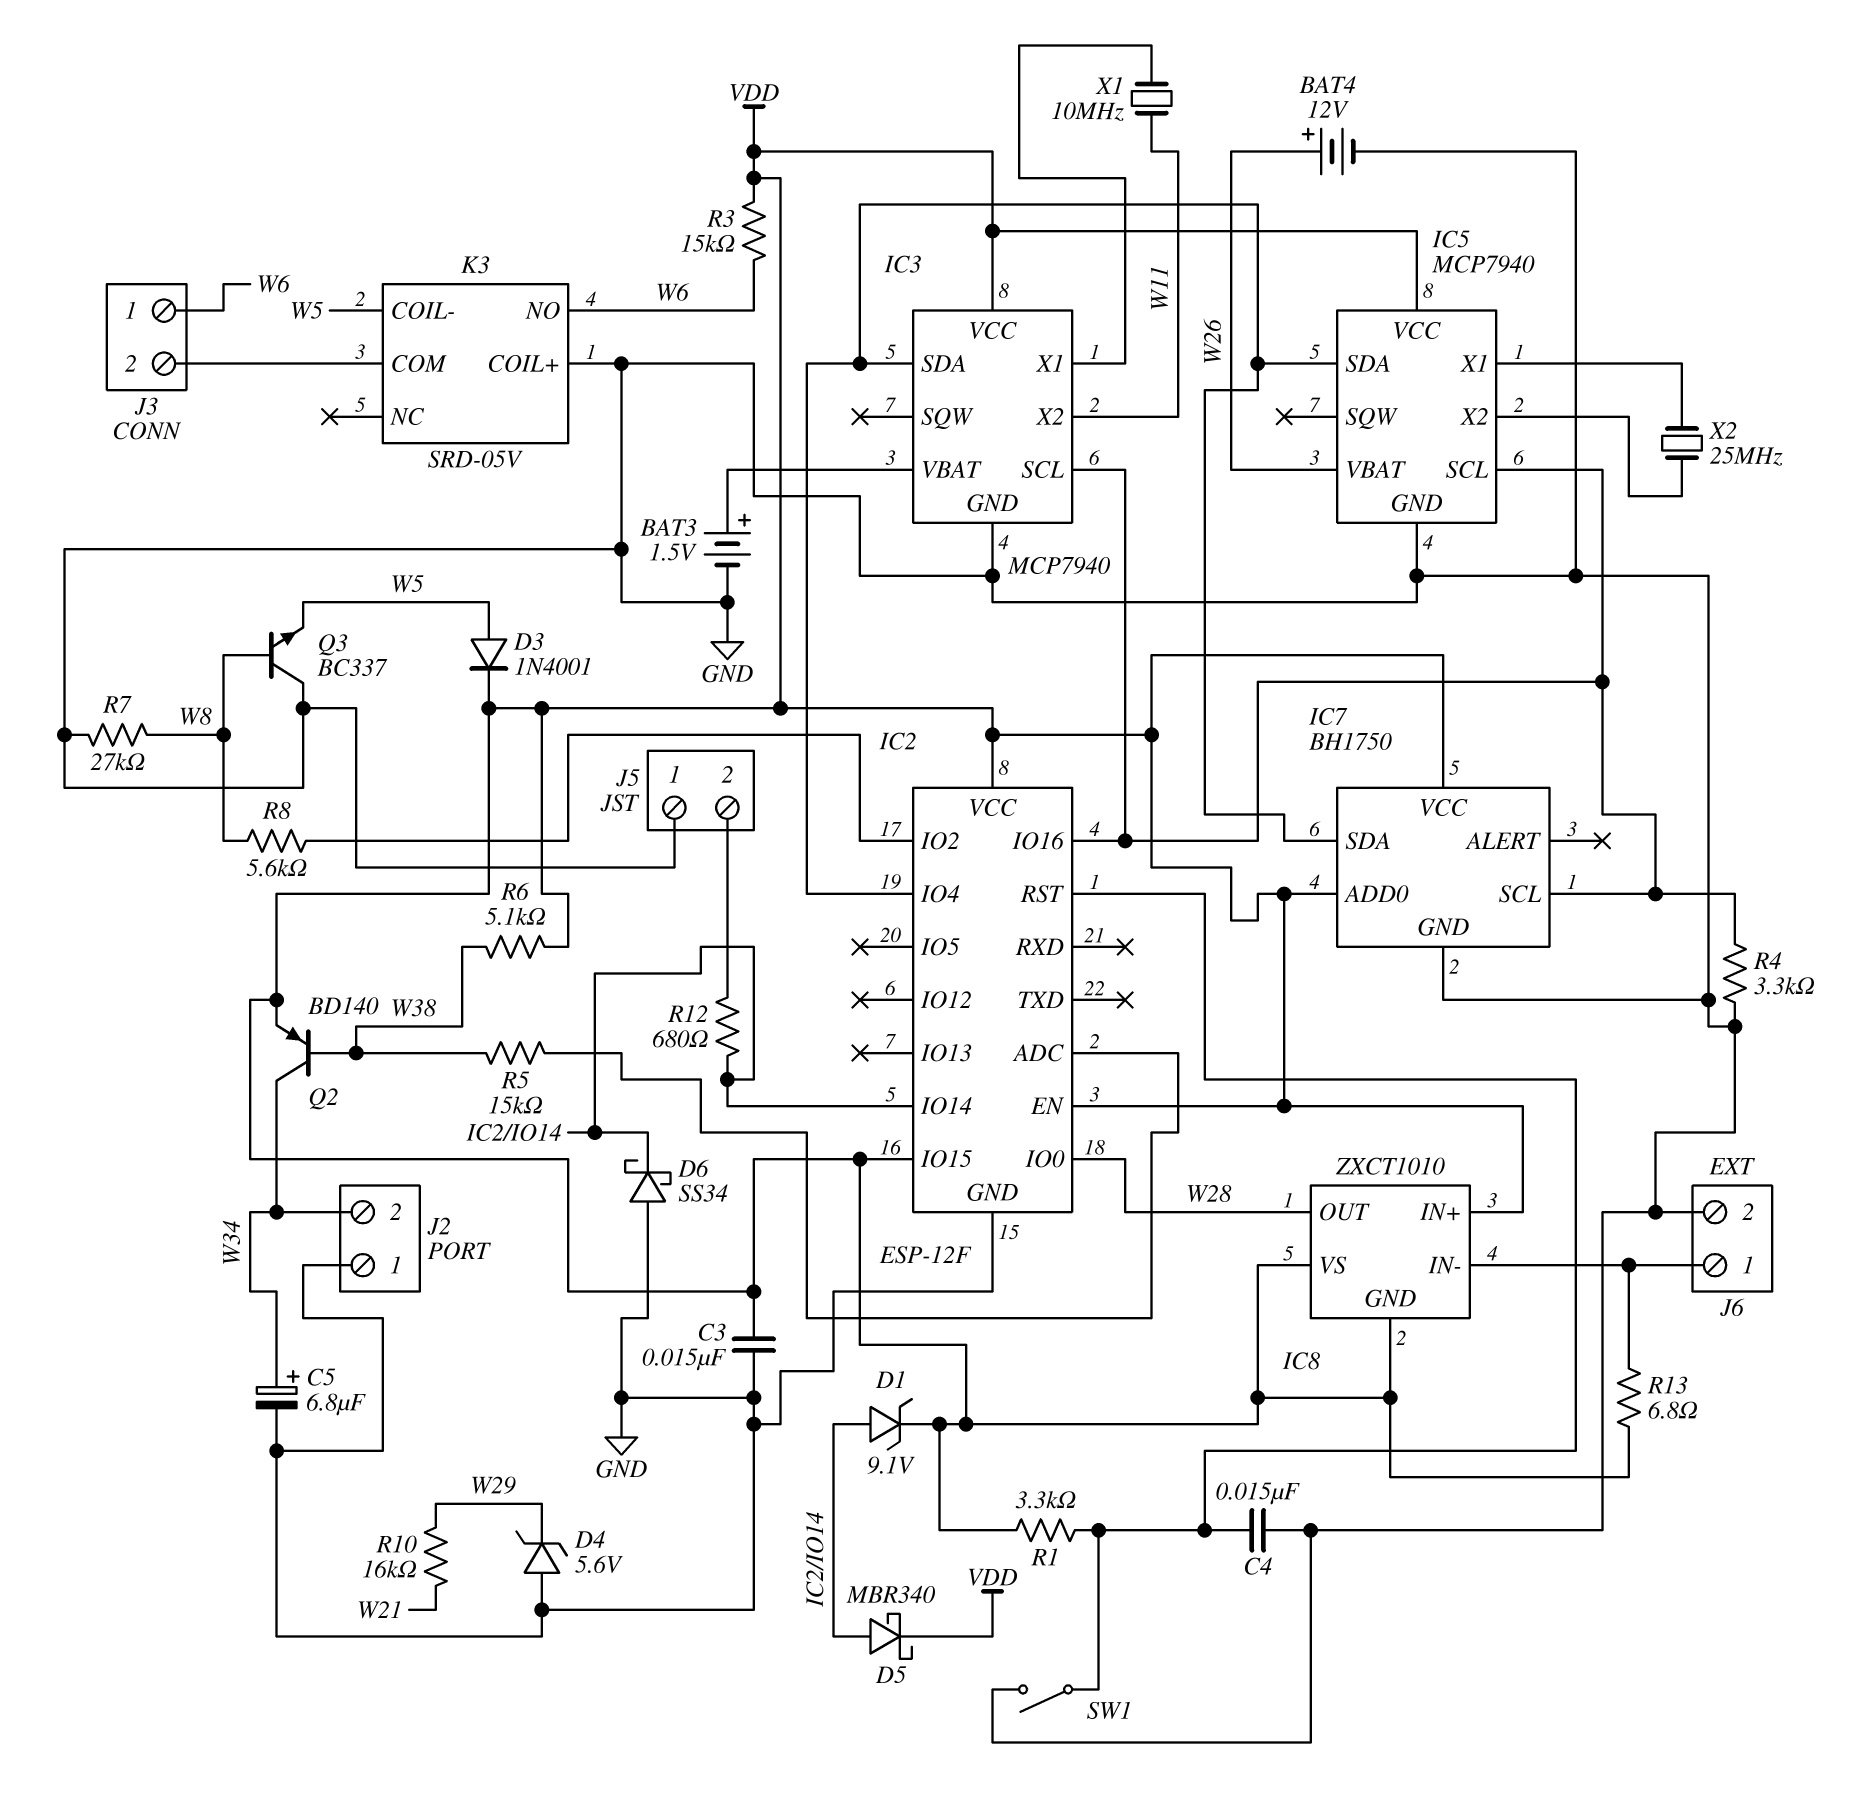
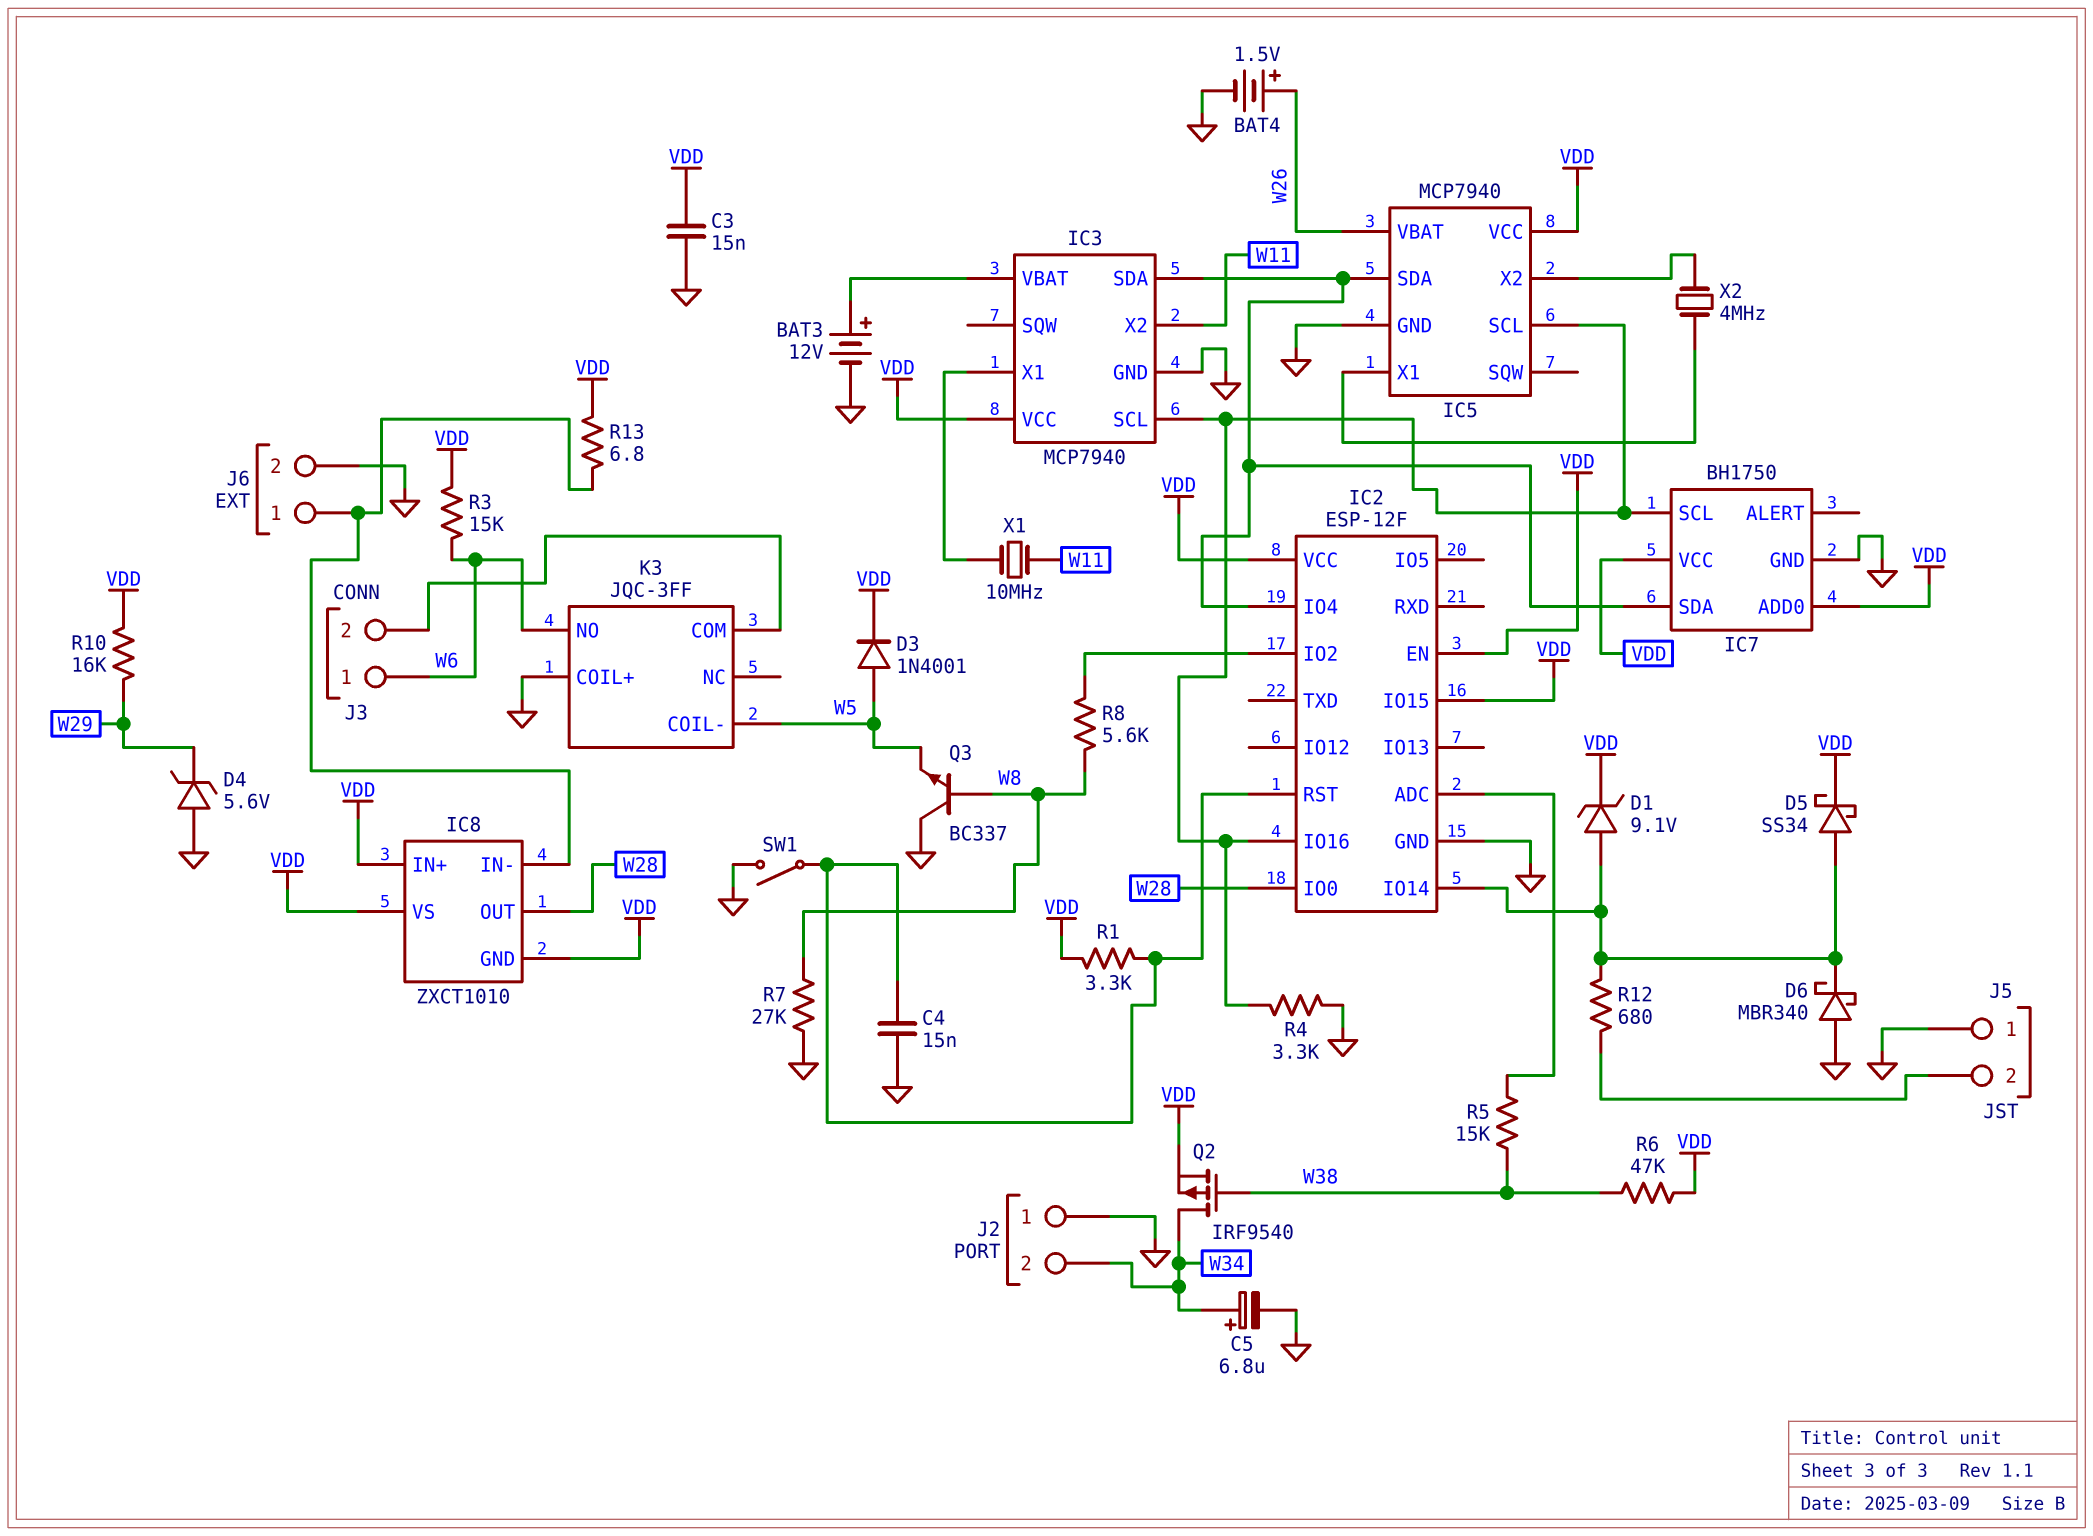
BAT3: 1.5V (plus IC3/VBAT, minus GND) -> 12V (plus IC3/VBAT, minus GND)
BAT4: 12V (plus W26, minus GND) -> 1.5V (plus W26, minus GND)
D5: schottky MBR340 (A IC2/IO14, K VDD) -> schottky SS34 (A IC2/IO14, K VDD)
D6: schottky SS34 (A GND, K IC2/IO14) -> schottky MBR340 (A GND, K IC2/IO14)
K3: SRD-05V -> JQC-3FF
Q2: PNP BD140 (B W38, C W34, E VDD) -> PMOS IRF9540 (G W38, D W34, S VDD)
R6: 5.1k (VDD, W38) -> 47k (VDD, W38)
R10: 16k (W21, W29) -> 16k (VDD, W29)
X2: 25MHz (IC5/X1, IC5/X2) -> 4MHz (IC5/X1, IC5/X2)

